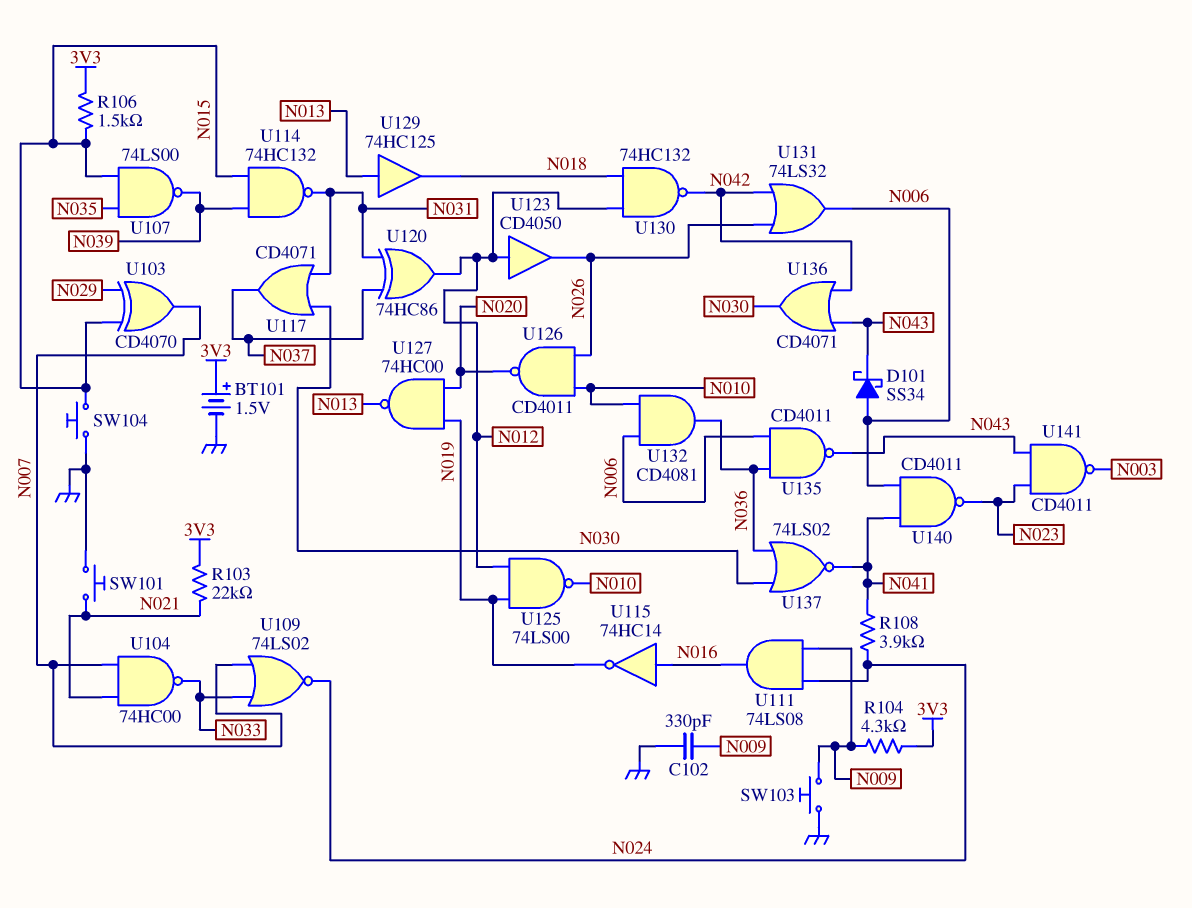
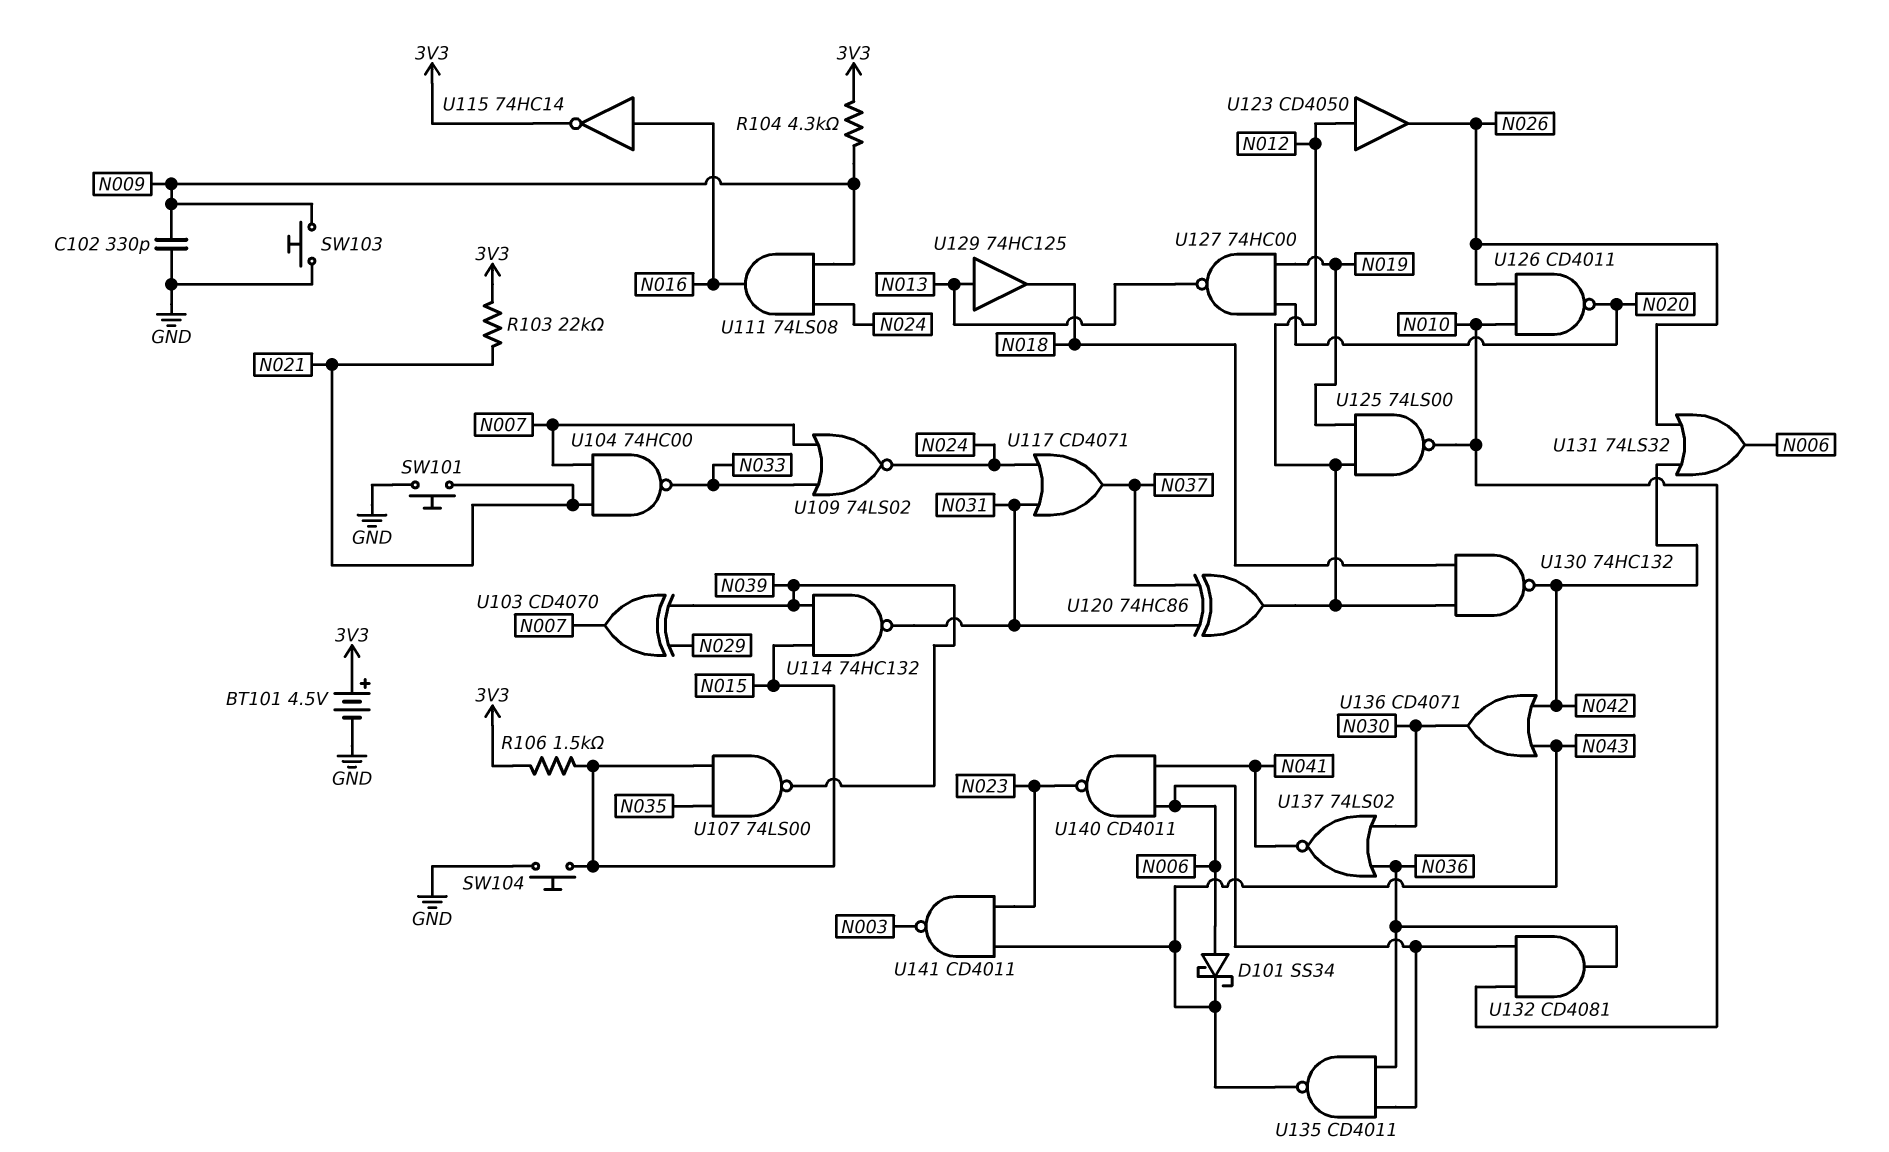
BT101: 1.5V (plus 3V3, minus GND) -> 4.5V (plus 3V3, minus GND)
R108: 3.9k (N024, N041) -> none
U103: XOR CD4070 (in N015, in N029, out N007) -> XOR CD4070 (in N029, in N039, out N007)
U115: NOT 74HC14 (in N016, out N019) -> NOT 74HC14 (in N016, out 3V3)
U117: OR CD4071 (in N030, in N031, out N037) -> OR CD4071 (in N024, in N031, out N037)

